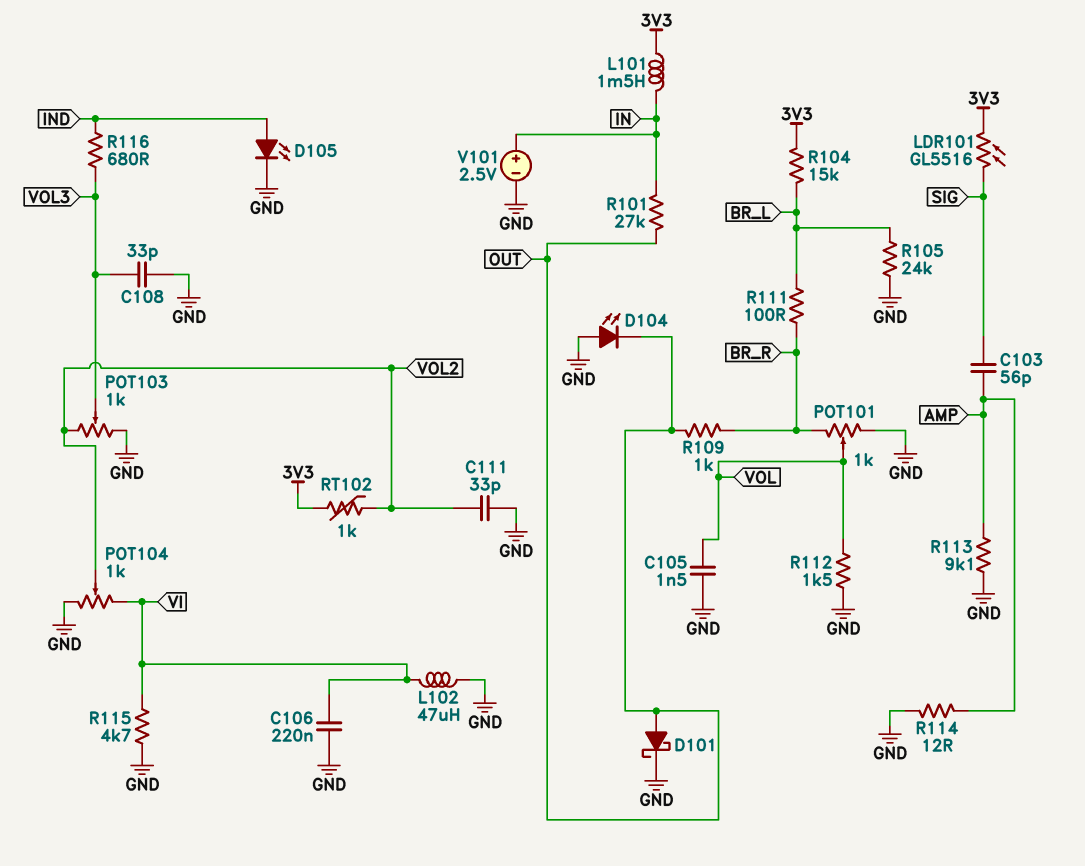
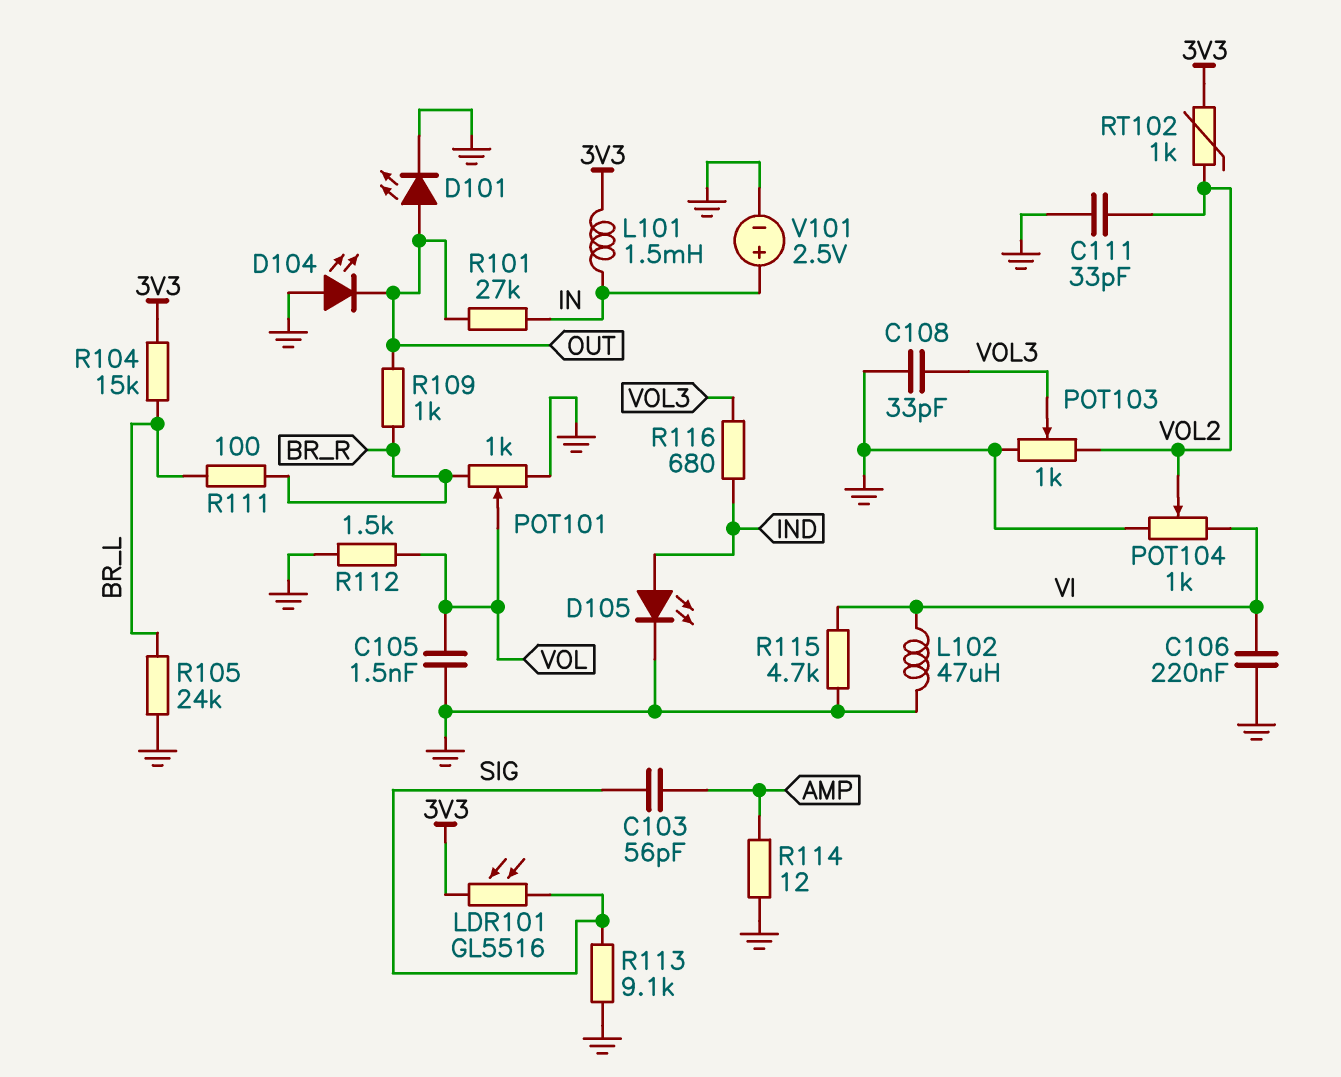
D101: schottky (A OUT, K GND) -> LED (A OUT, K GND)
R113: 9.1k (AMP, GND) -> 9.1k (GND, SIG)

